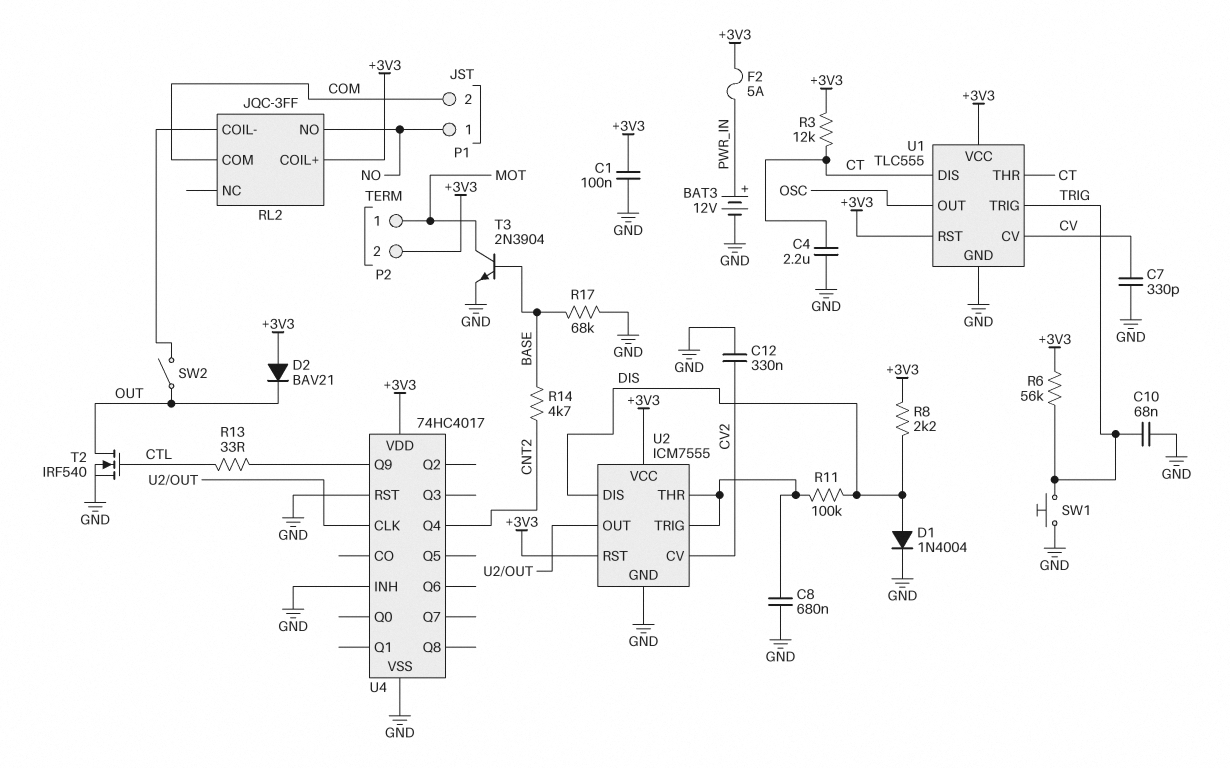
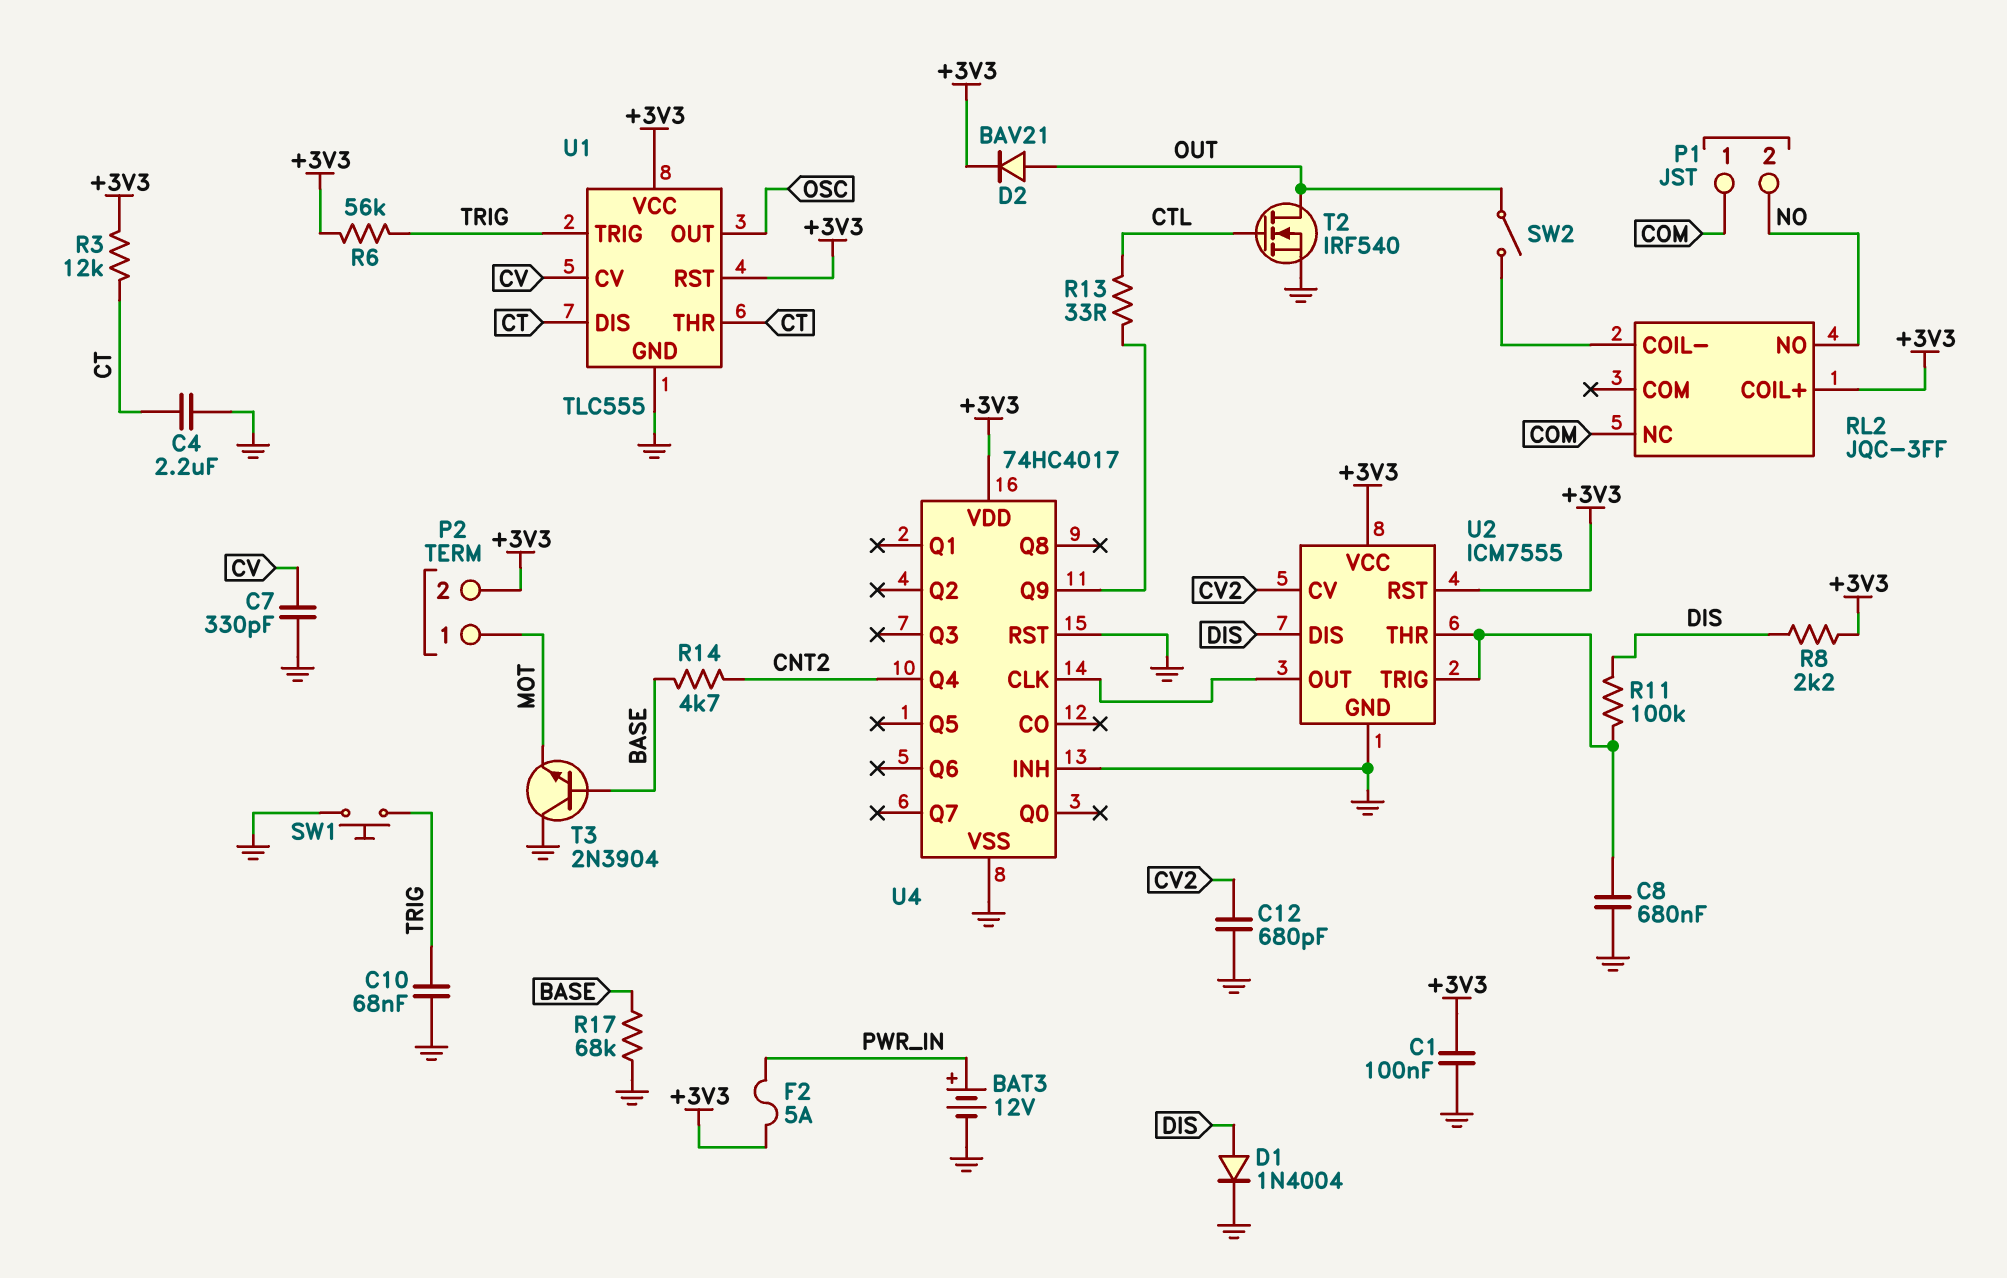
C12: 330nF (CV2, GND) -> 680pF (CV2, GND)
D2: diode BAV21 (A +3V3, K OUT) -> diode BAV21 (A OUT, K +3V3)
P1 pin 1: NO -> COM
P1 pin 2: COM -> NO
RL2 pin COM: COM -> none
RL2 pin NC: none -> COM
T3: NPN 2N3904 (B BASE, C MOT, E GND) -> NPN 2N3904 (B BASE, C GND, E MOT)

